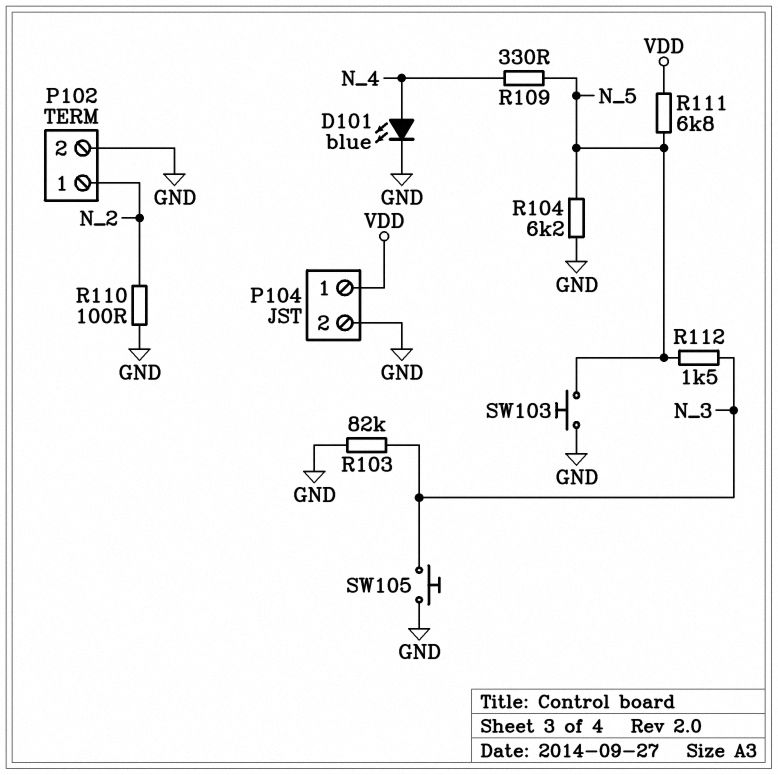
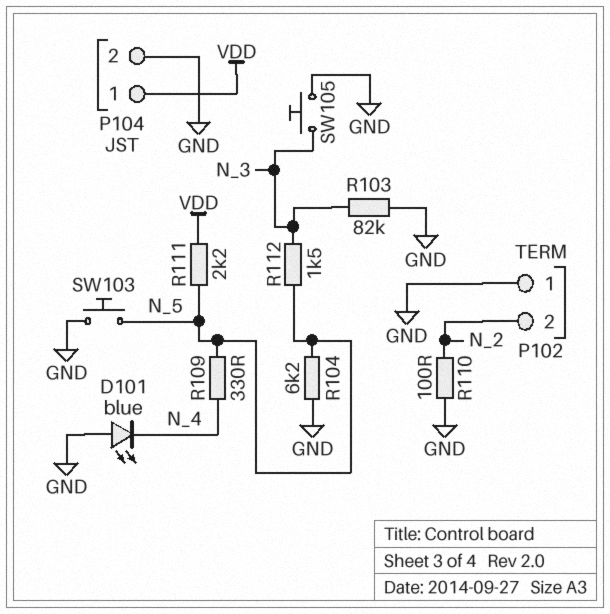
D101: LED blue (A N_4, K GND) -> LED blue (A GND, K N_4)
P102 pin 1: N_2 -> GND
P102 pin 2: GND -> N_2
R111: 6.8k (N_5, VDD) -> 2.2k (N_5, VDD)

